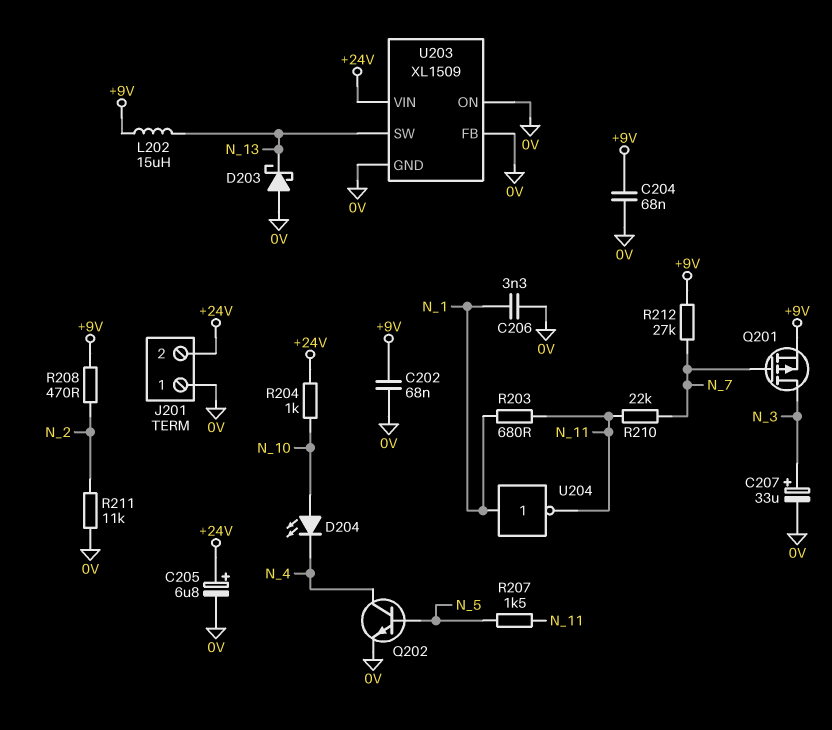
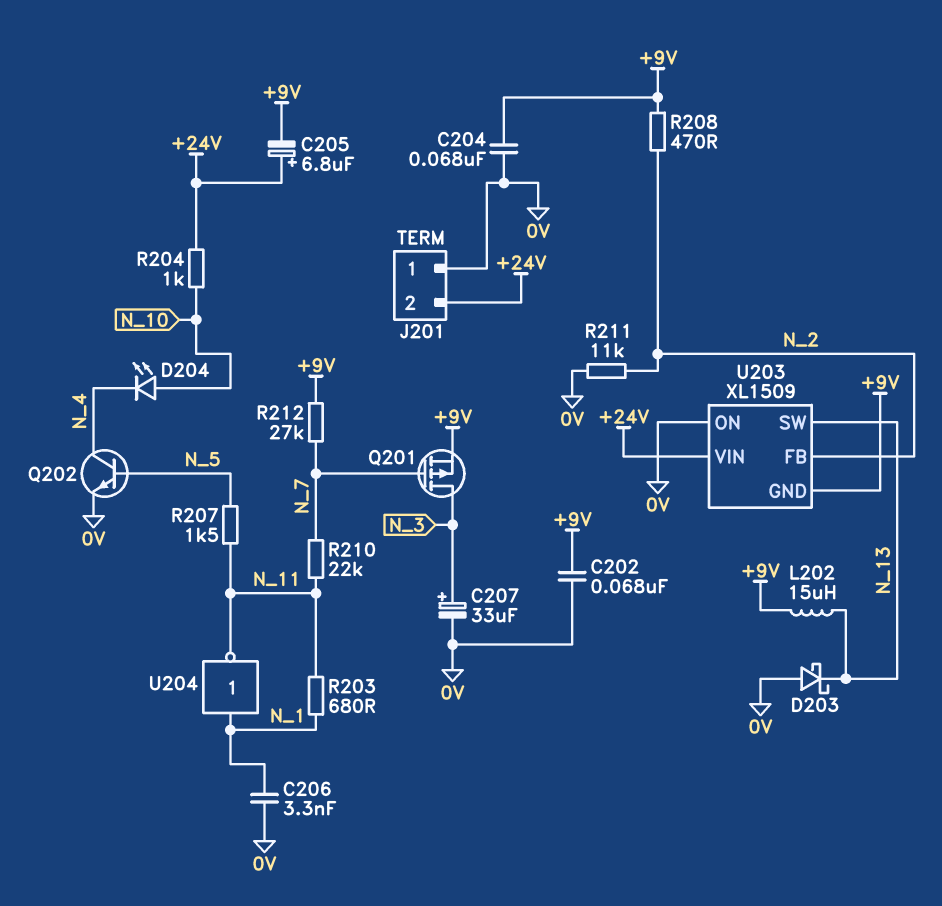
C205: 6.8uF (plus +24V, minus 0V) -> 6.8uF (plus +24V, minus +9V)
U203 pin FB: 0V -> N_2
U203 pin GND: 0V -> +9V

